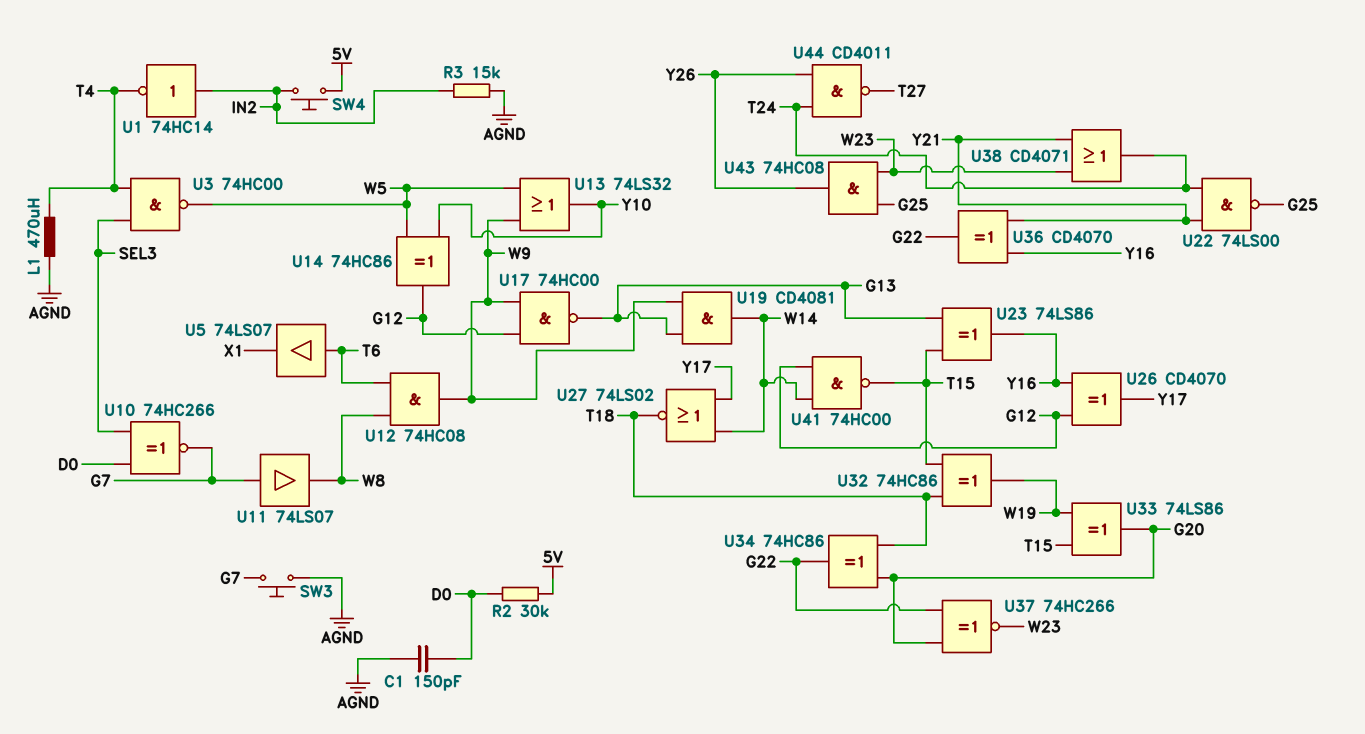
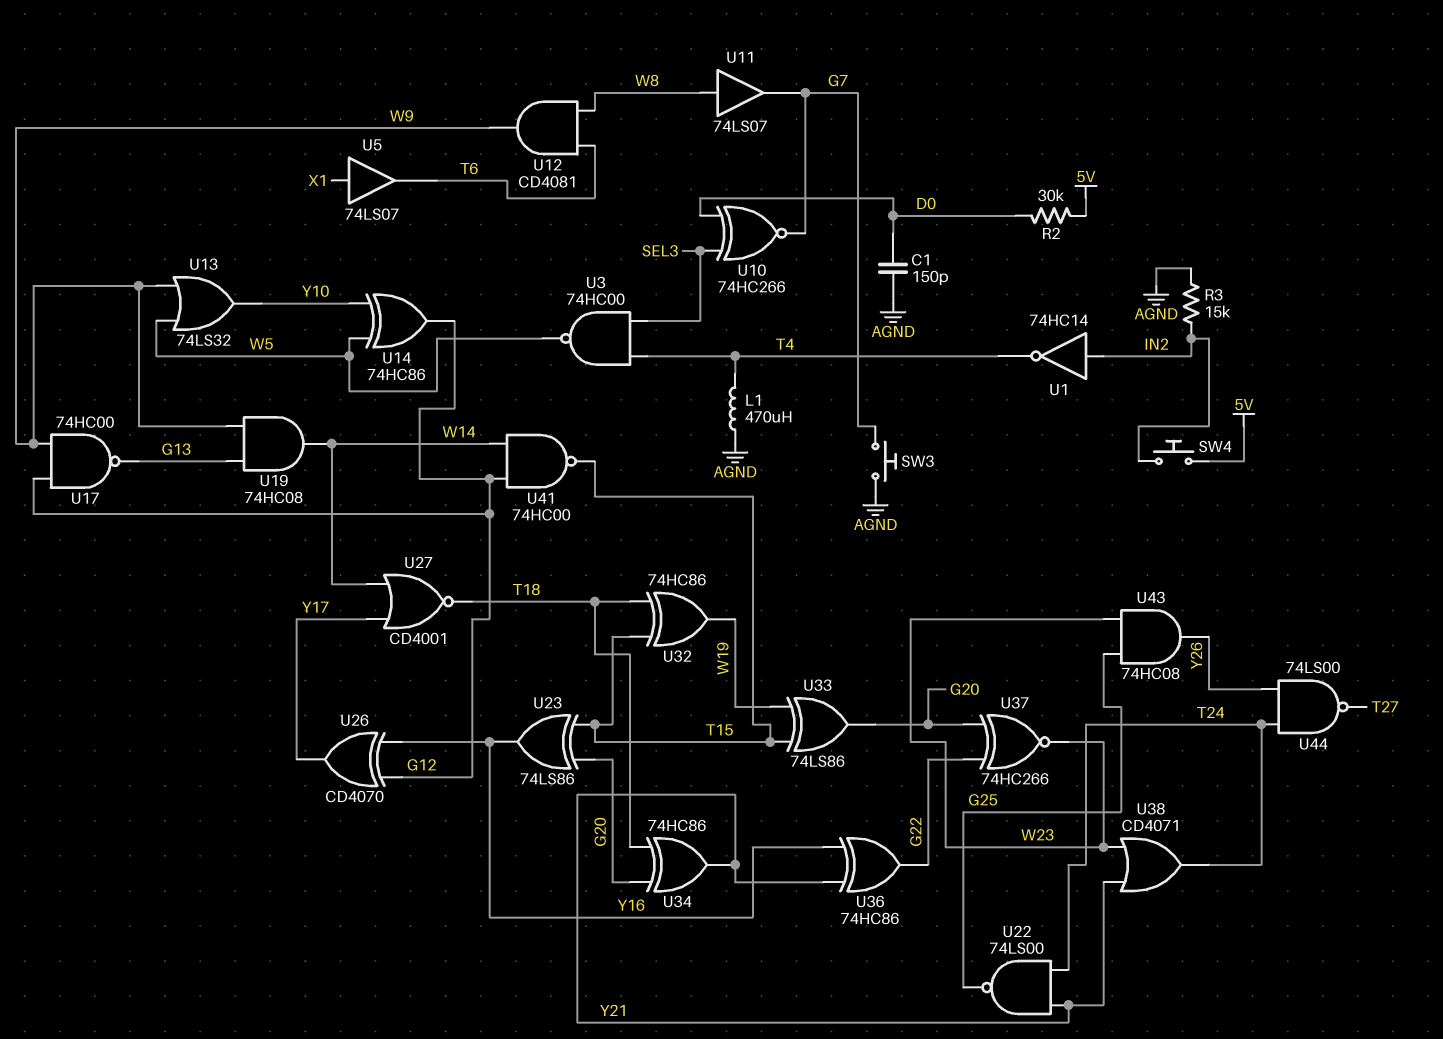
U5: buffer 74LS07 (in T6, out X1) -> buffer 74LS07 (in X1, out T6)
U11: buffer 74LS07 (in G7, out W8) -> buffer 74LS07 (in W8, out G7)
U12: AND 74HC08 (in T6, in W8, out W9) -> AND CD4081 (in T6, in W8, out W9)
U19: AND CD4081 (in G13, in W9, out W14) -> AND 74HC08 (in G13, in W9, out W14)
U23: XOR 74LS86 (in G13, in T15, out Y16) -> XOR 74LS86 (in G20, in T15, out Y16)
U27: NOR 74LS02 (in W14, in Y17, out T18) -> NOR CD4001 (in W14, in Y17, out T18)
U34: XOR 74HC86 (in G20, in T18, out G22) -> XOR 74HC86 (in G20, in T18, out Y21)
U36: XOR CD4070 (in Y16, in Y21, out G22) -> XOR 74HC86 (in Y16, in Y21, out G22)
U44: NAND CD4011 (in T24, in Y26, out T27) -> NAND 74LS00 (in T24, in Y26, out T27)

